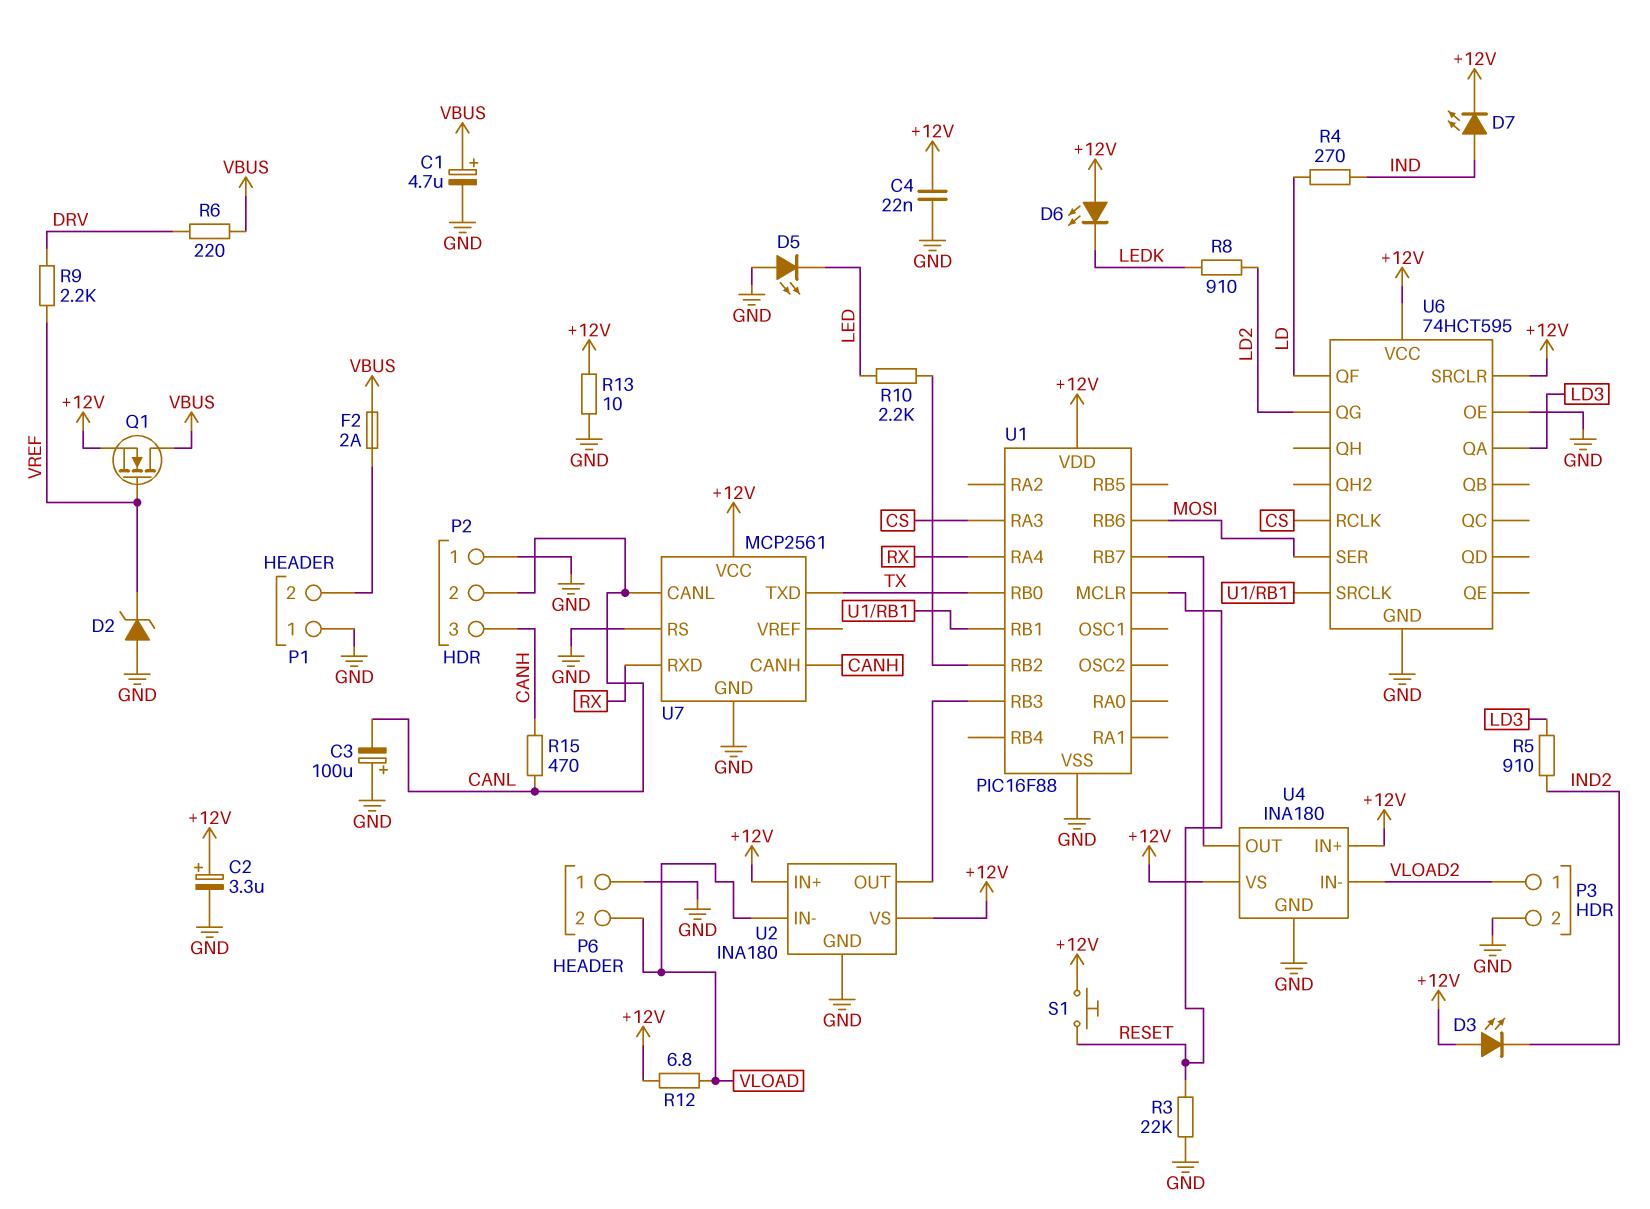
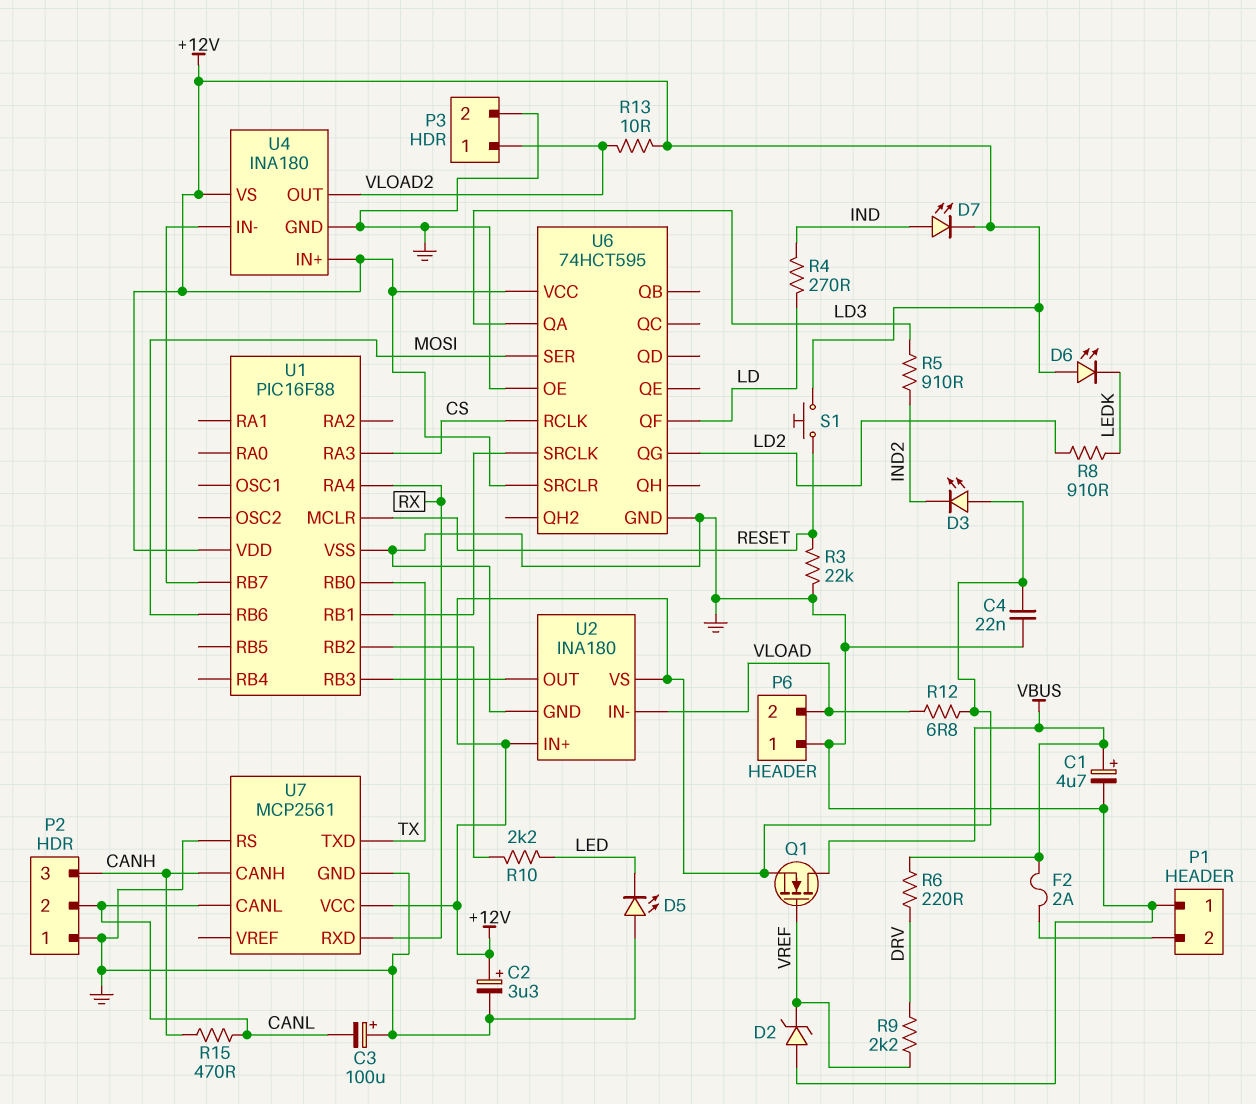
R13: 10 (+12V, GND) -> 10 (+12V, VLOAD2)
U4 pin IN-: VLOAD2 -> U1/RB7
U4 pin OUT: U1/RB7 -> VLOAD2

